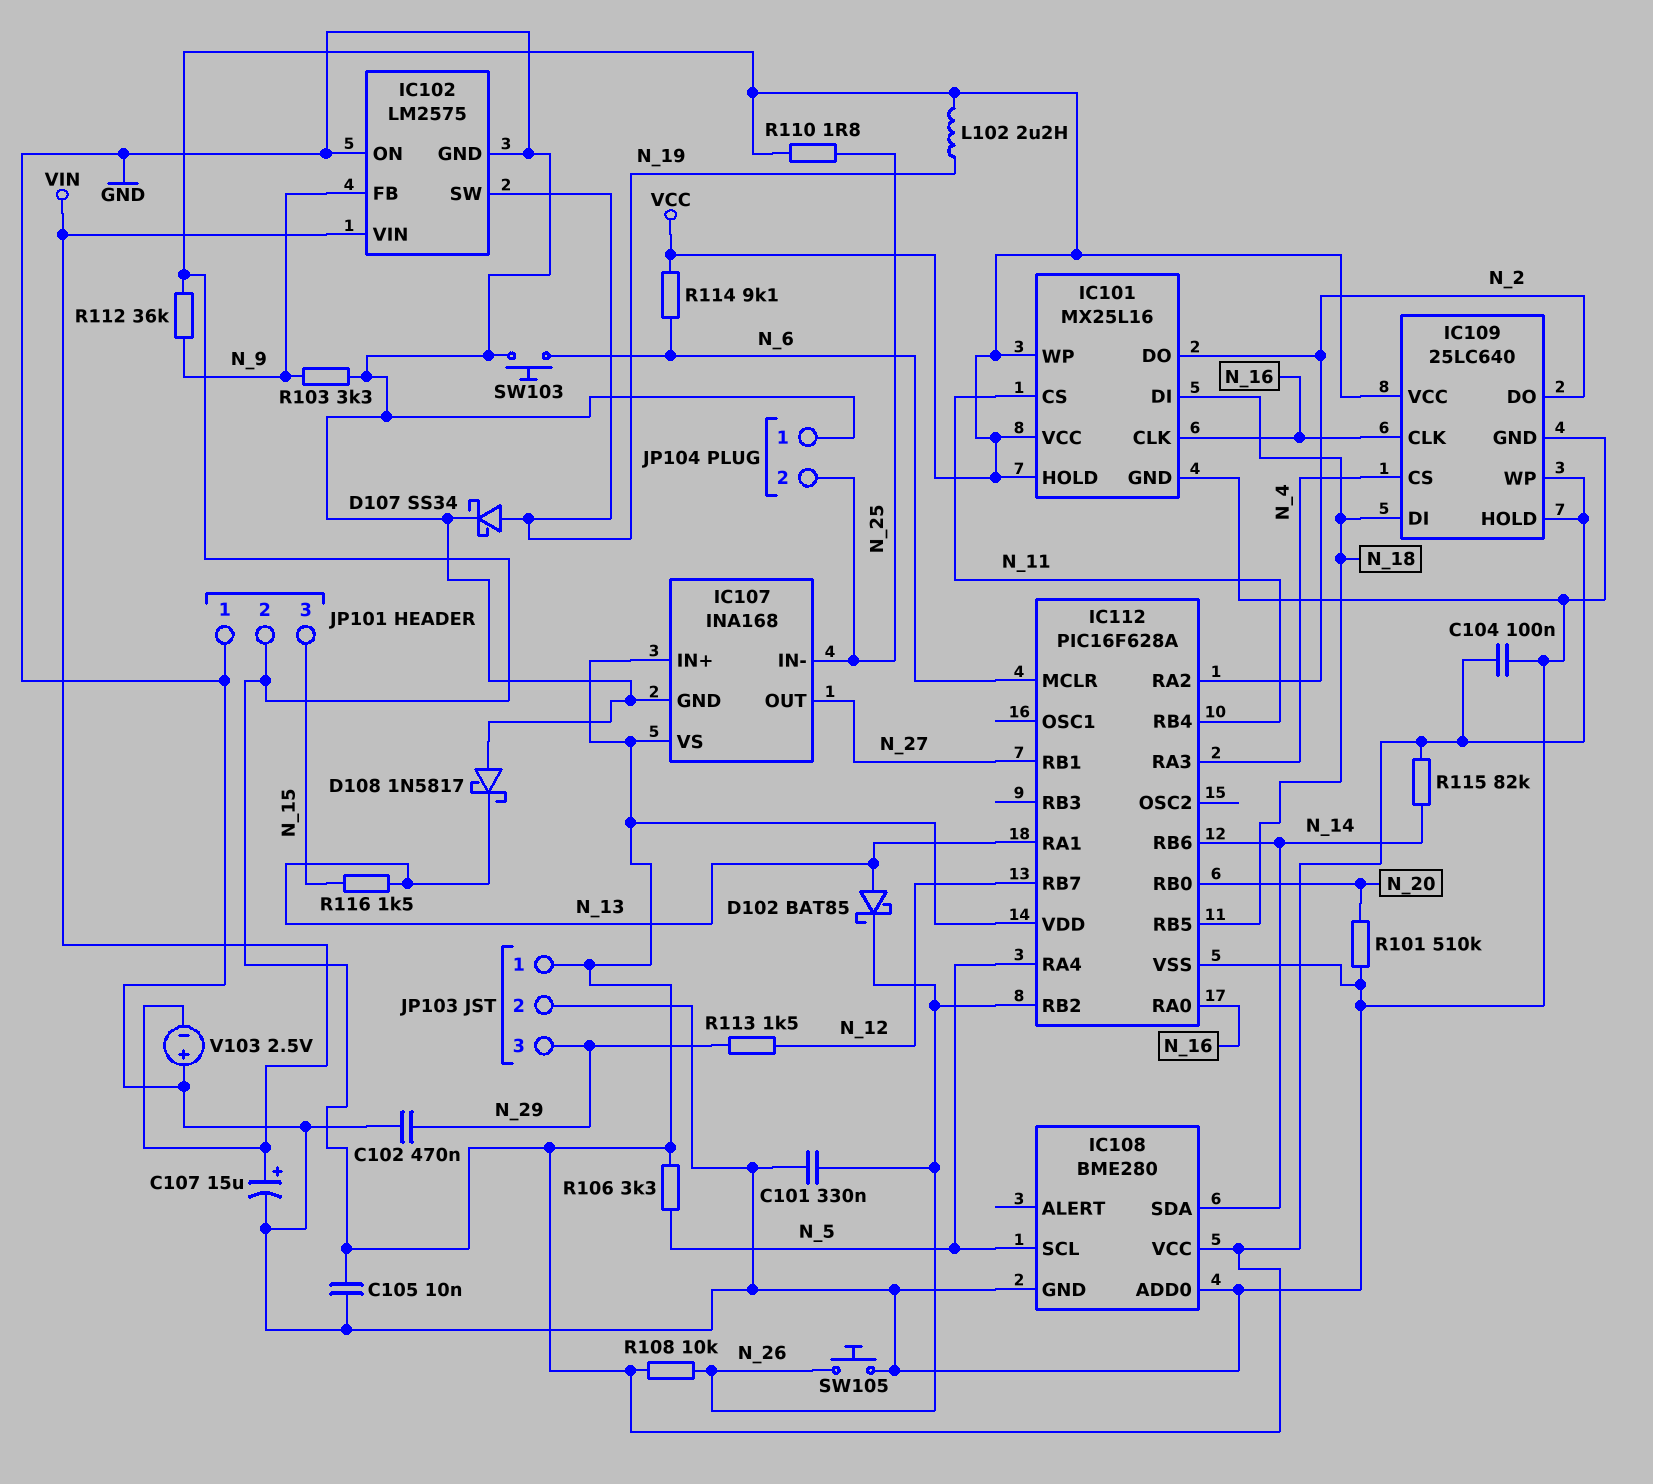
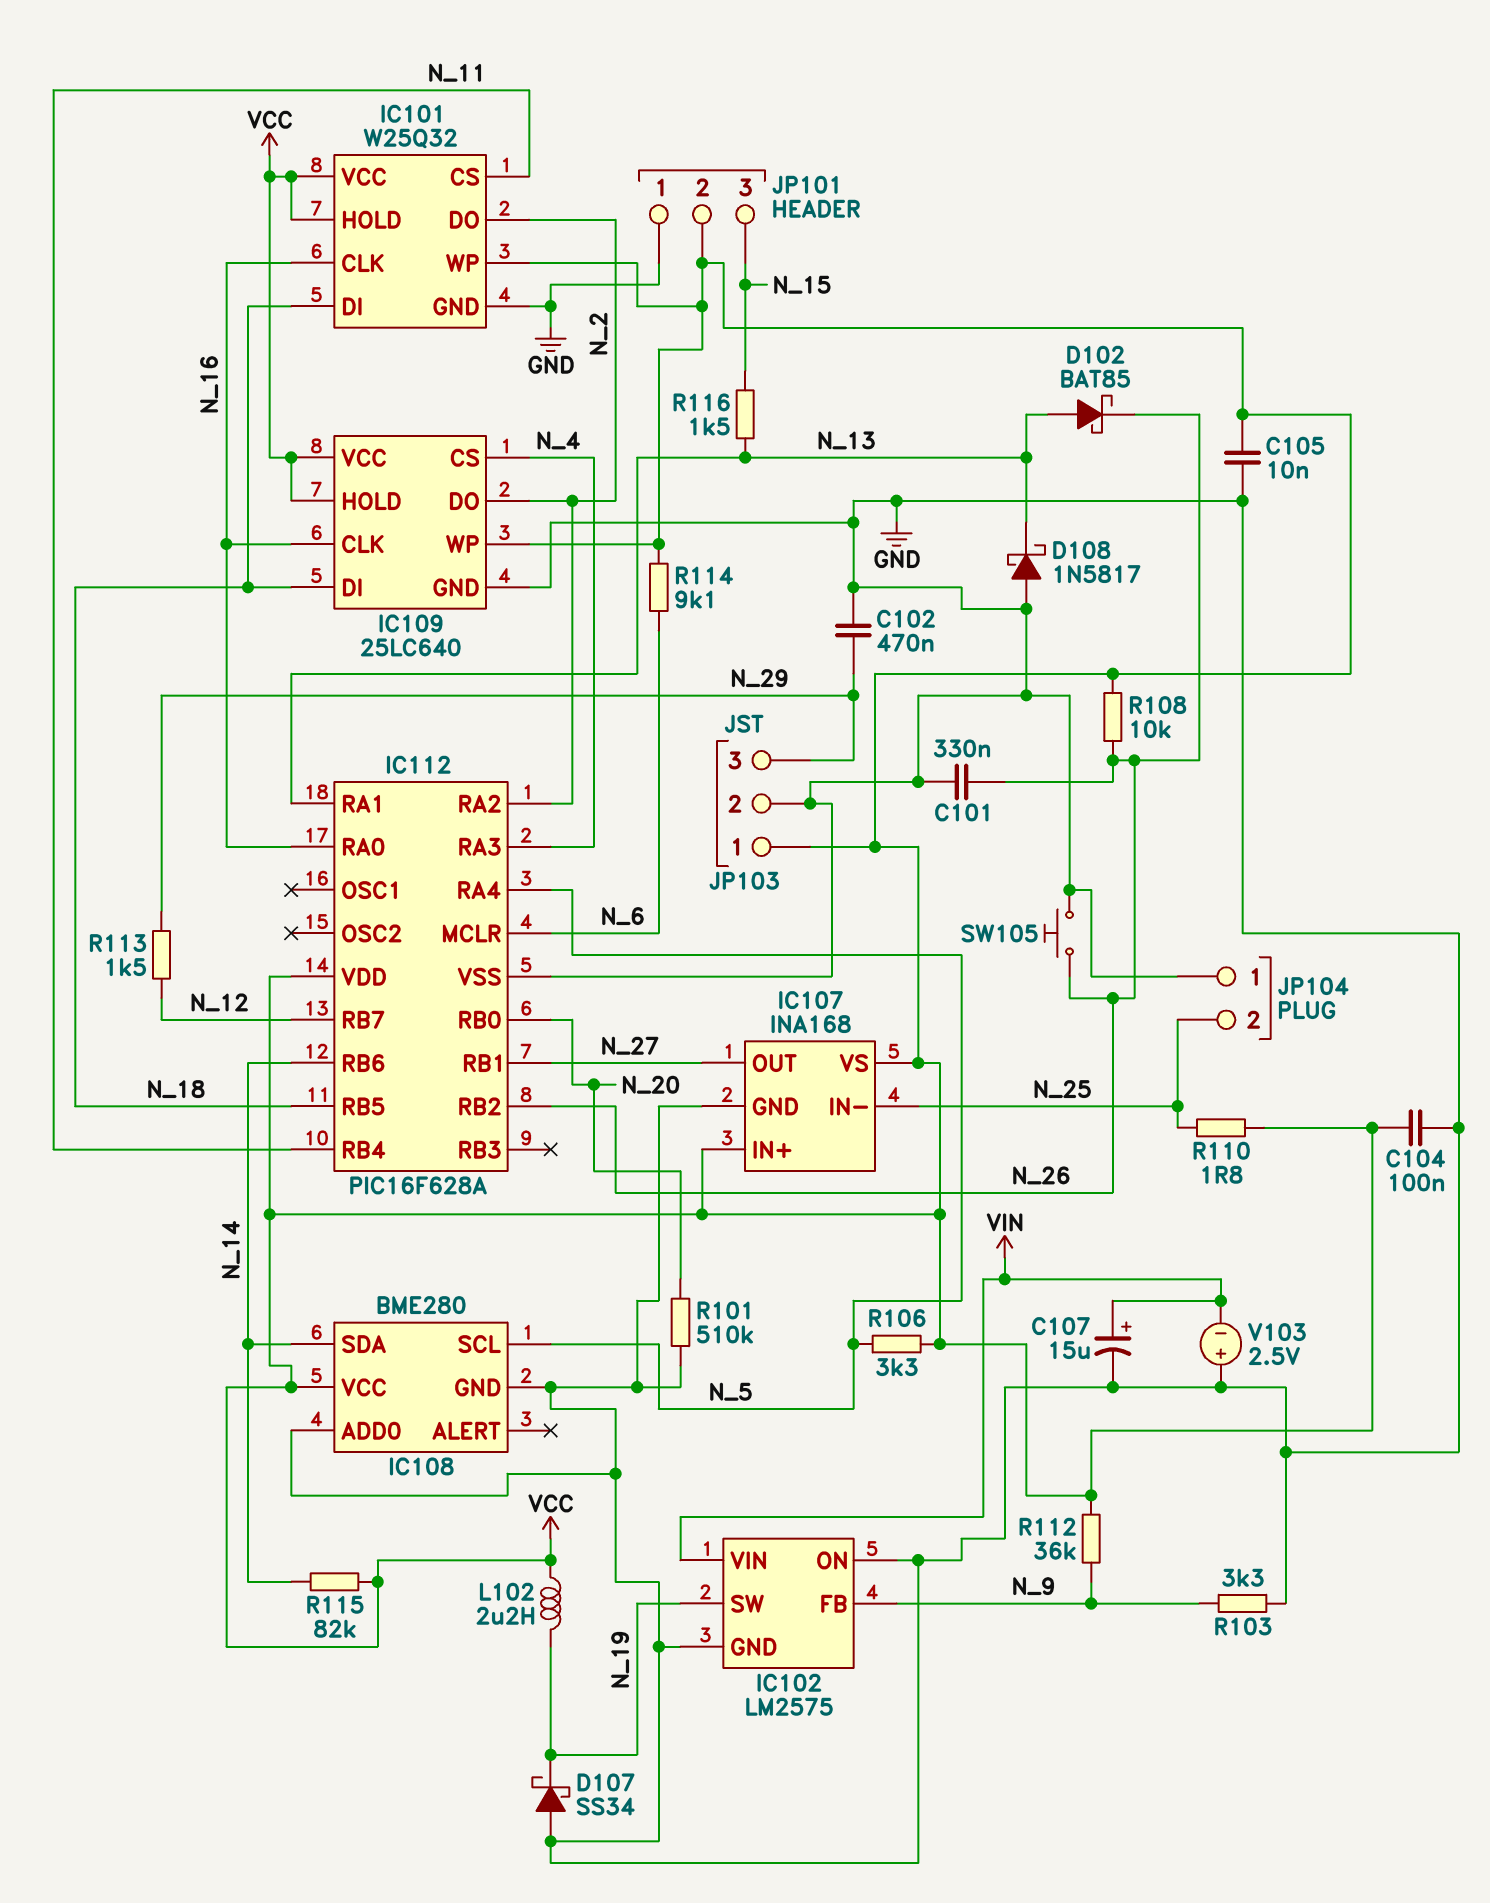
D107: schottky SS34 (A N_19, K GND) -> schottky SS34 (A GND, K N_19)
IC101: MX25L16 -> W25Q32
SW103: button (GND, N_6) -> none

